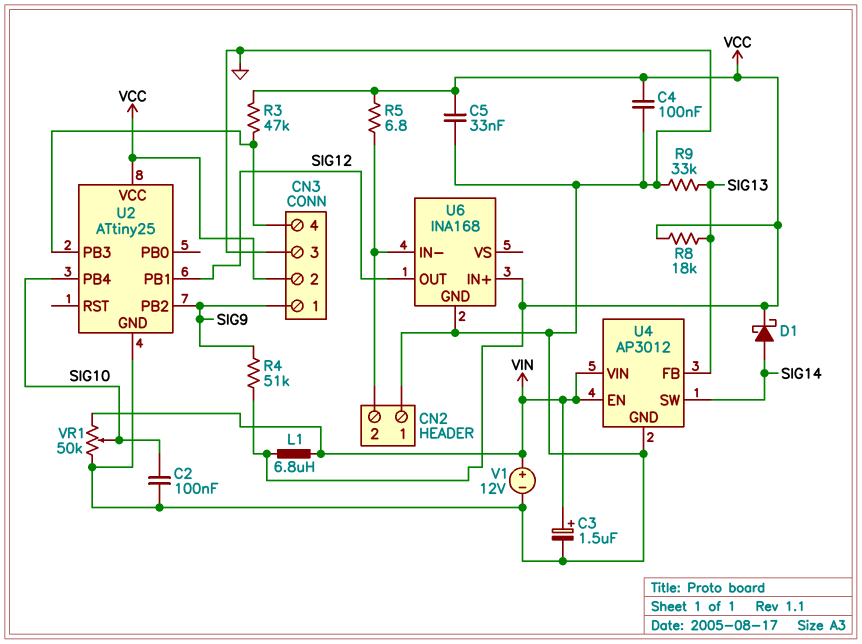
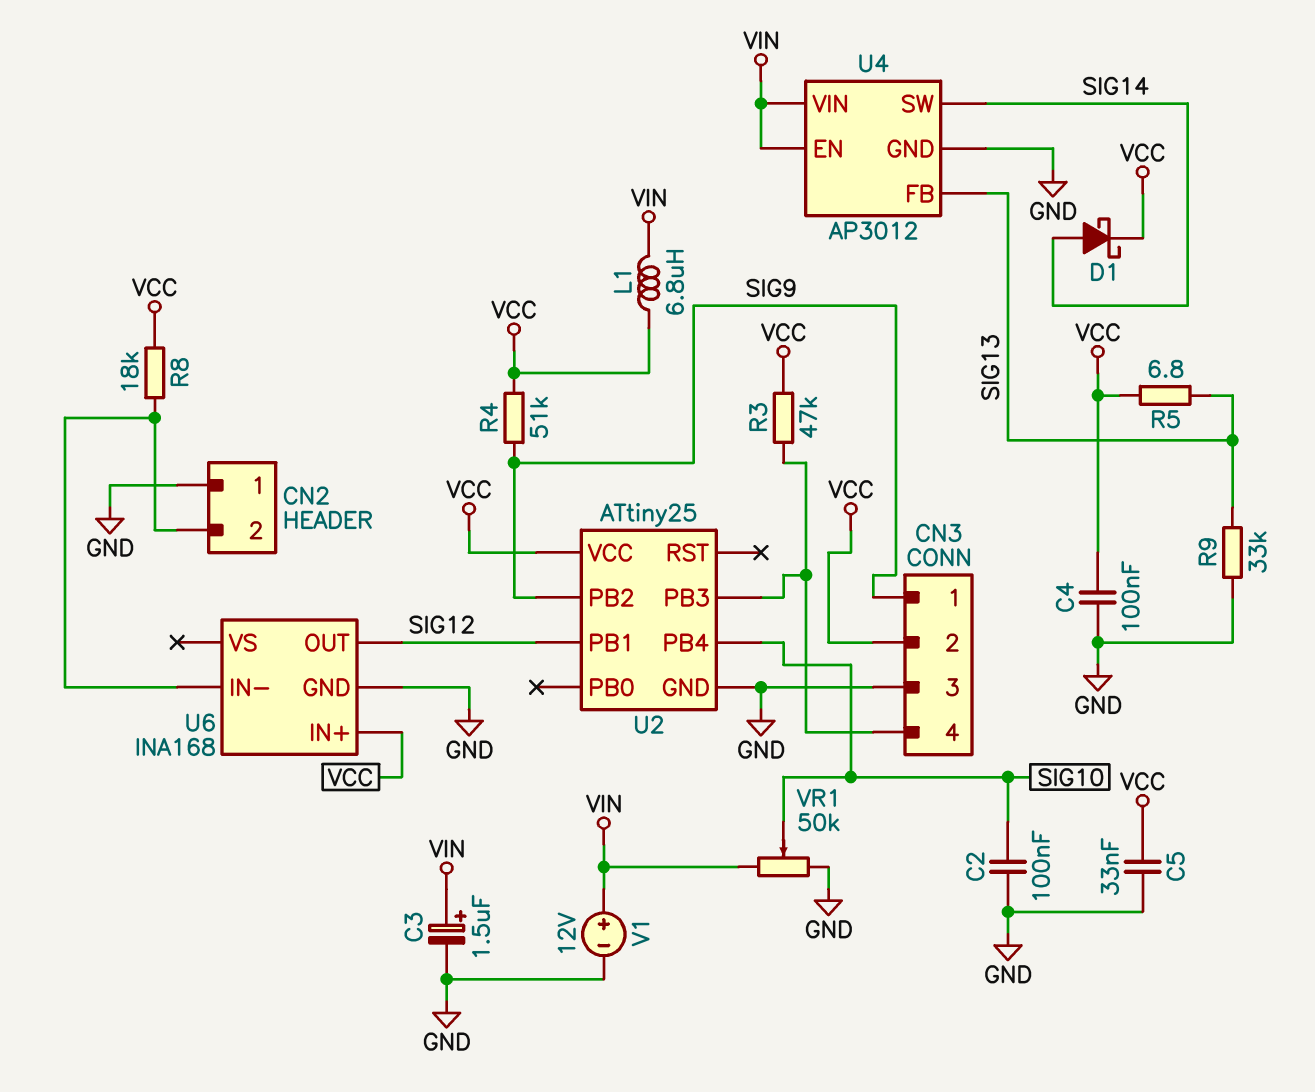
R5: 6.8 (CN2/2, VCC) -> 6.8 (SIG13, VCC)
R8: 18k (SIG13, VCC) -> 18k (CN2/2, VCC)

